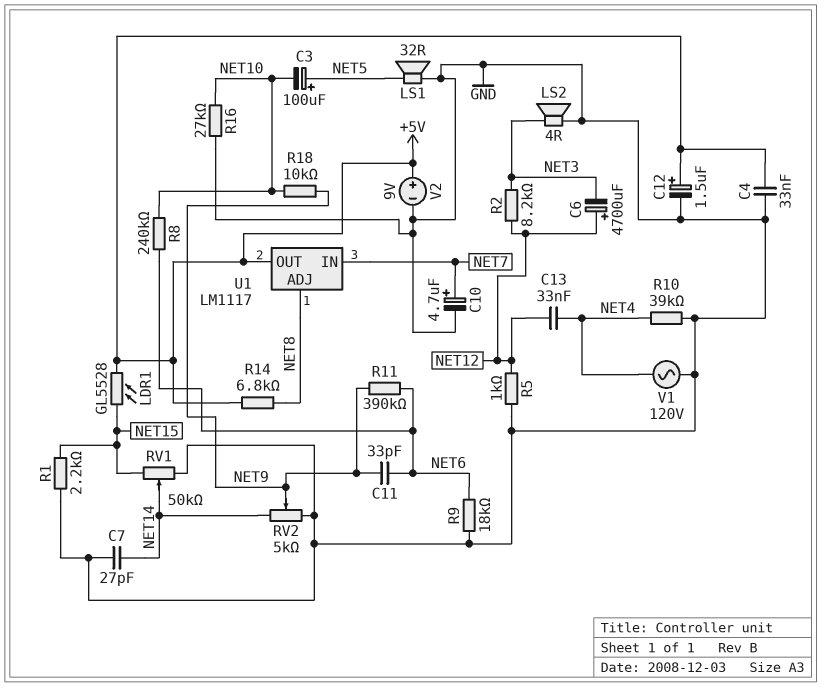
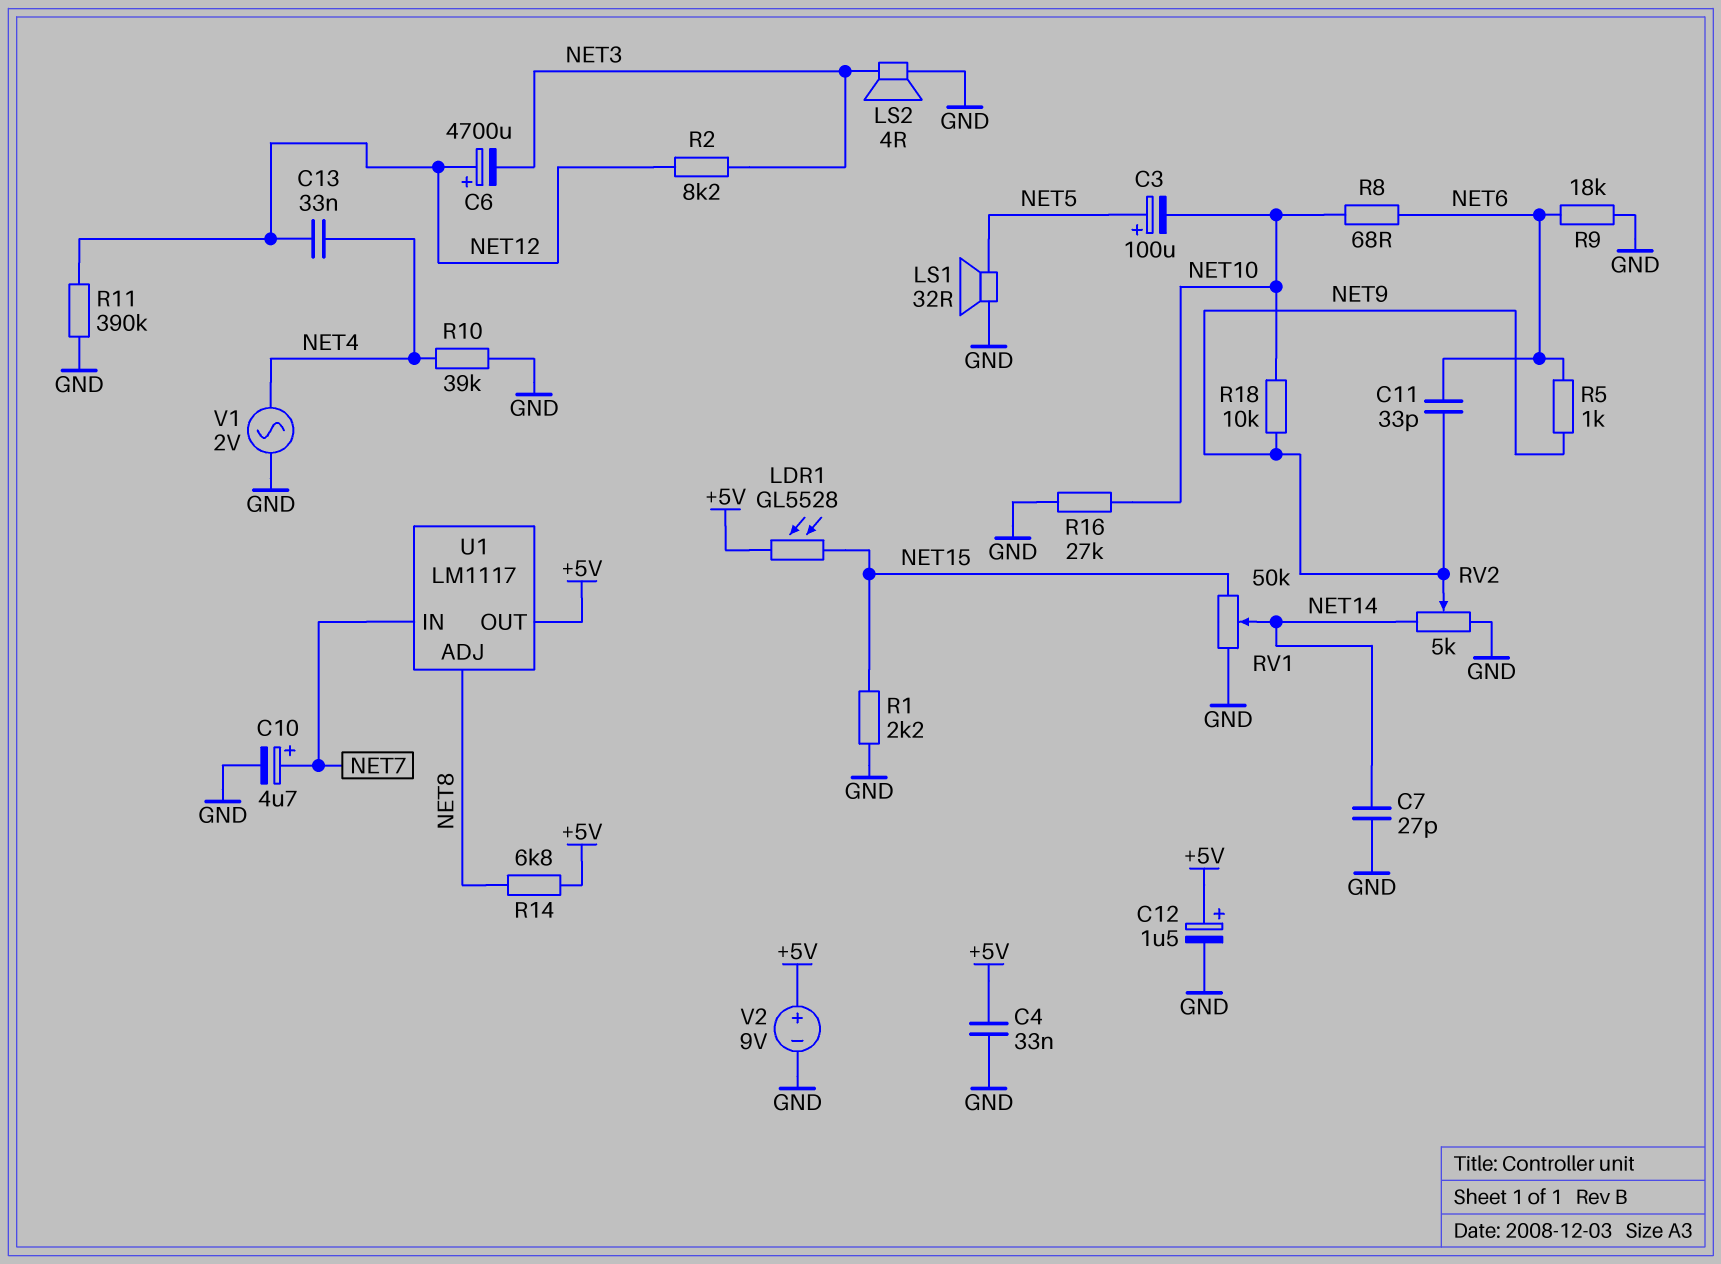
R5: 1k (GND, NET12) -> 1k (NET6, NET9)
R8: 240k (NET6, NET10) -> 68 (NET6, NET10)
R11: 390k (NET6, NET9) -> 390k (GND, NET12)
V1: AC 120V (GND, NET4) -> AC 2V (GND, NET4)

